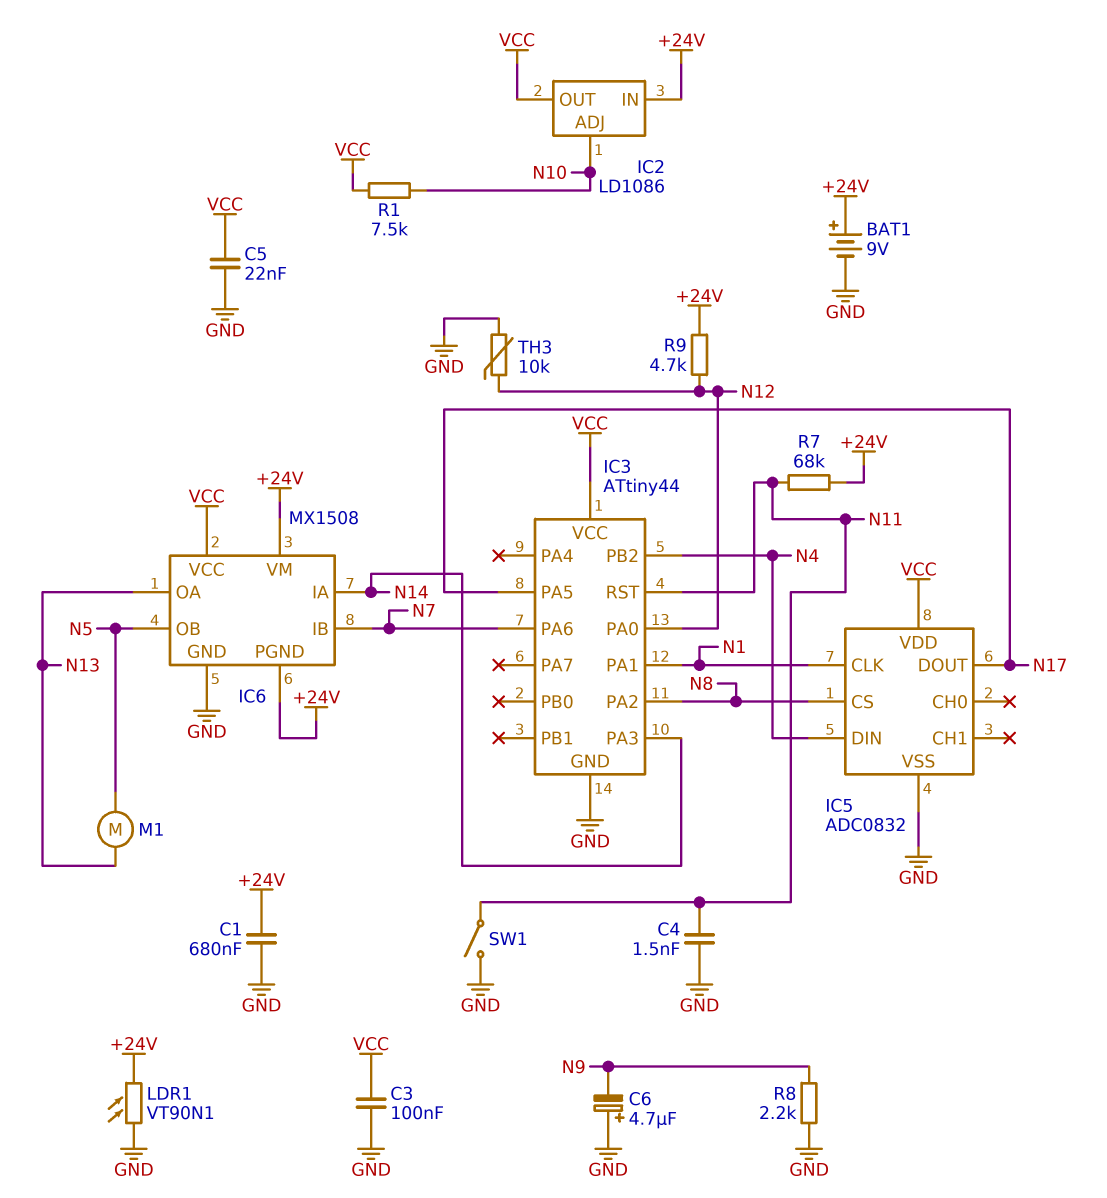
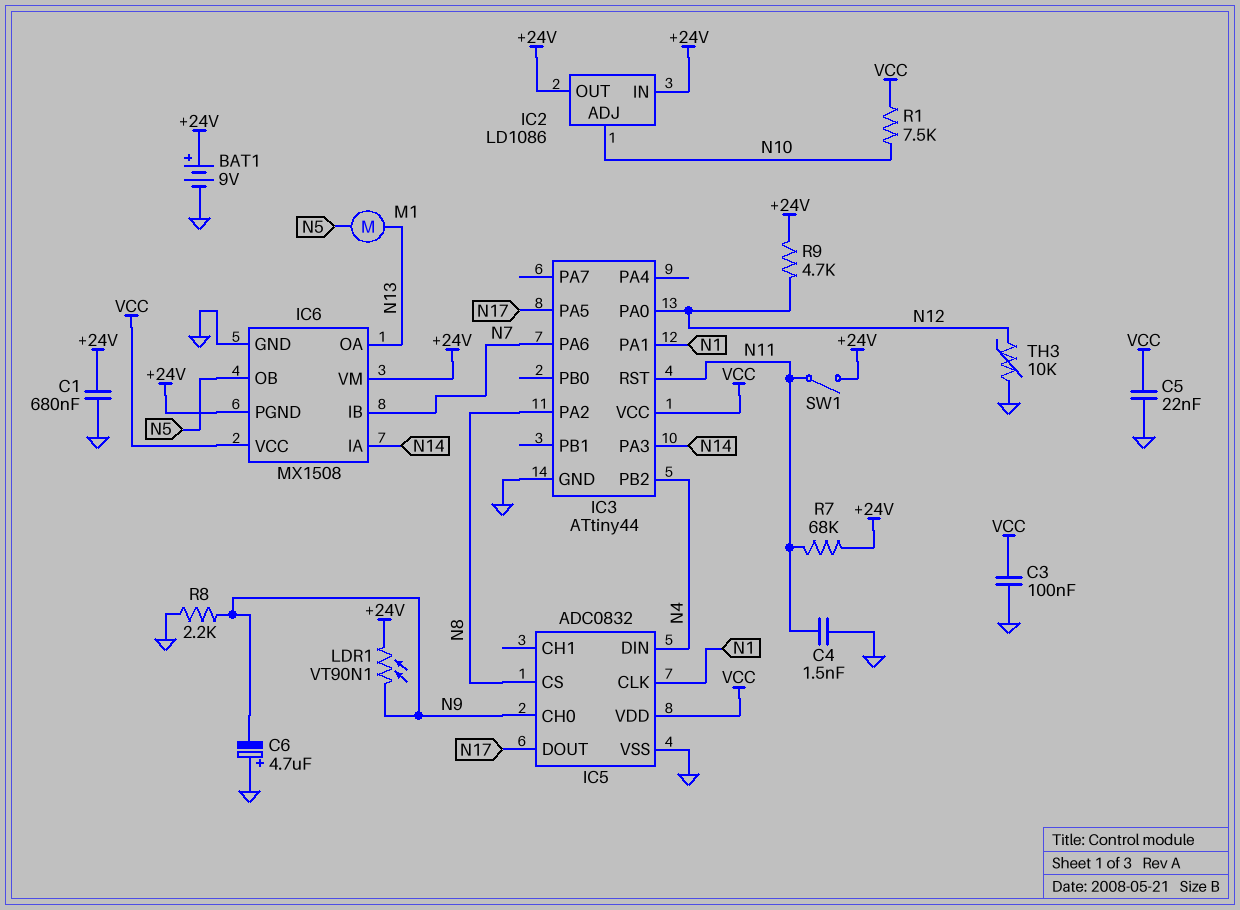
IC2 pin OUT: VCC -> +24V
IC5 pin CH0: none -> N9
LDR1: VT90N1 (+24V, GND) -> VT90N1 (+24V, N9)
SW1: switch (GND, N11) -> switch (+24V, N11)

